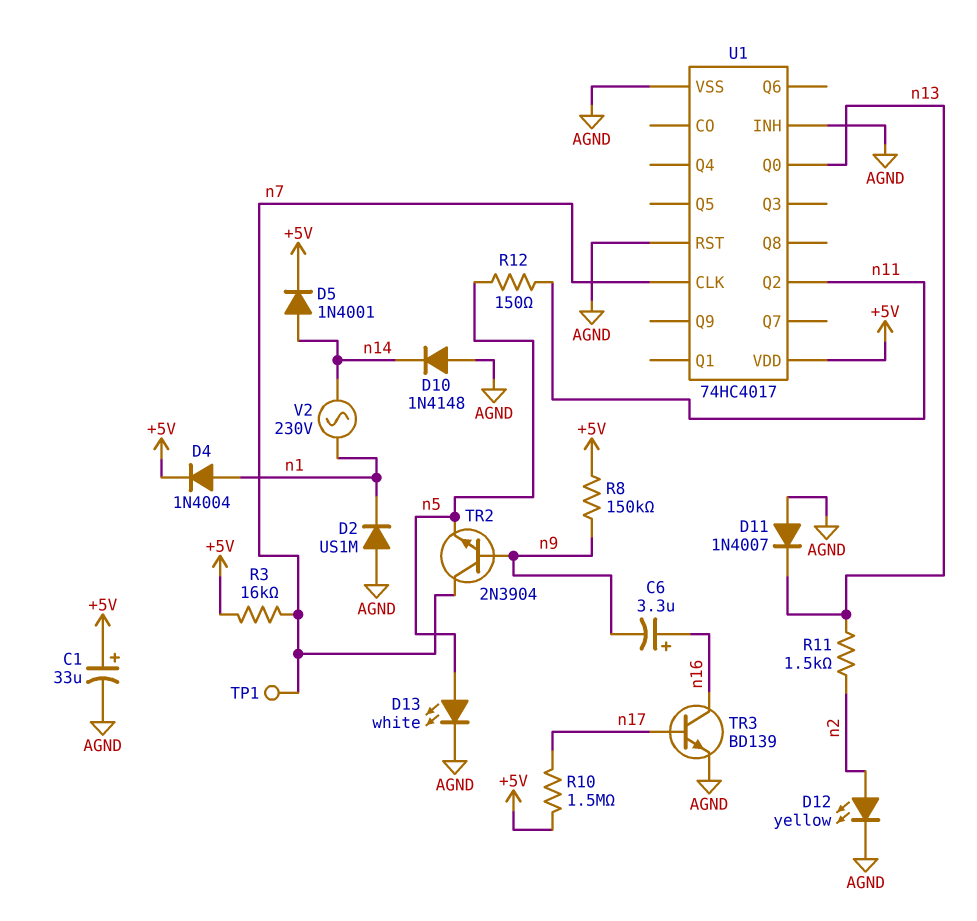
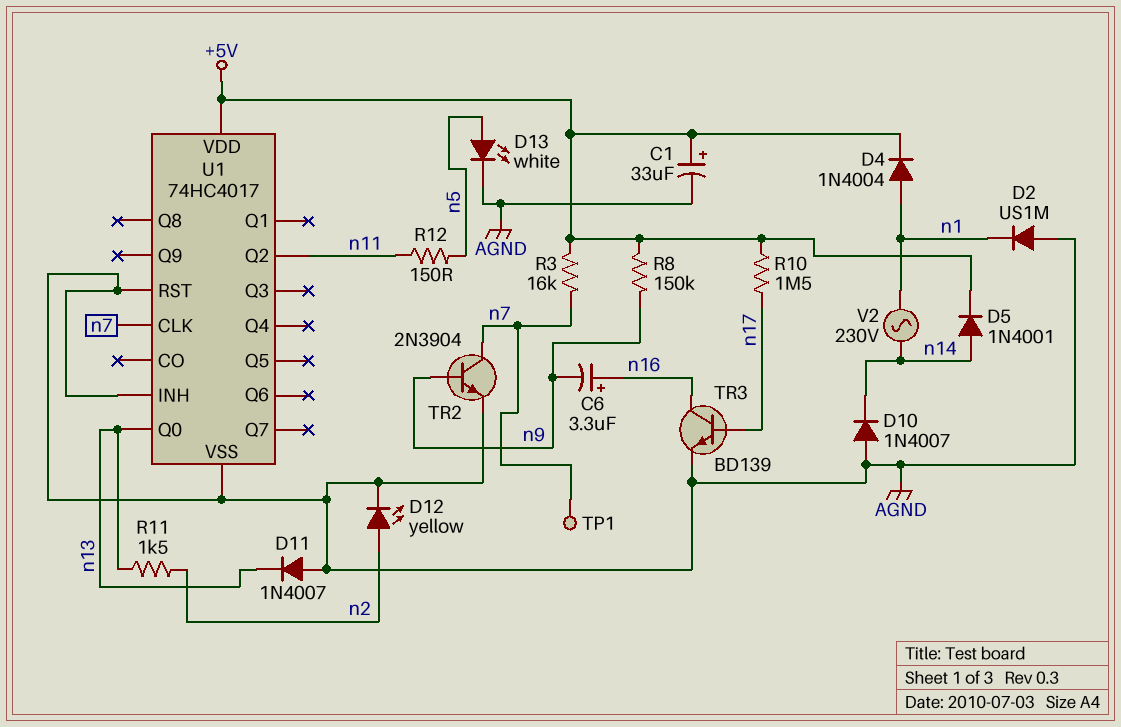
D10: diode 1N4148 (A AGND, K n14) -> diode 1N4007 (A AGND, K n14)
TR2: NPN 2N3904 (B n9, C n7, E n5) -> NPN 2N3904 (B n9, C n7, E AGND)

